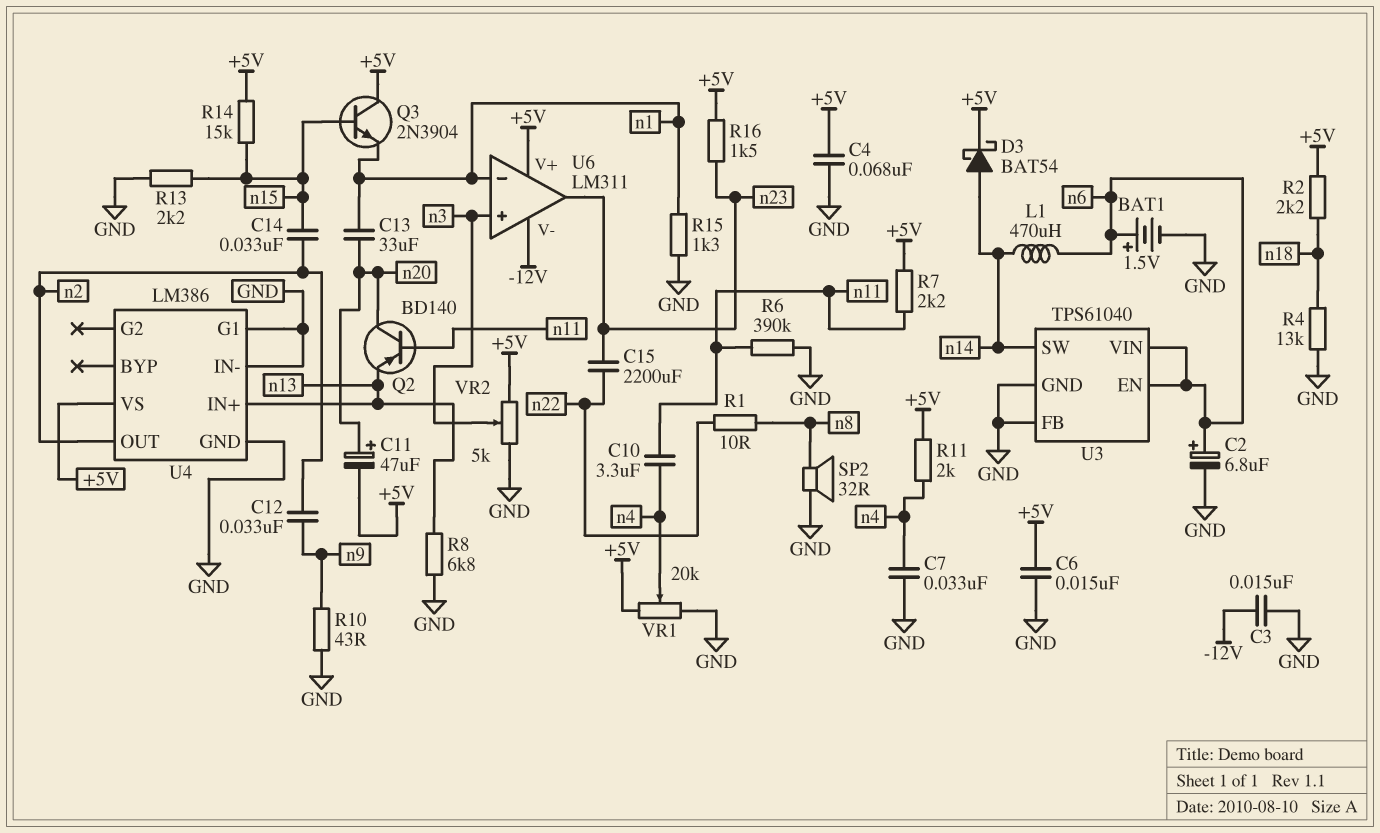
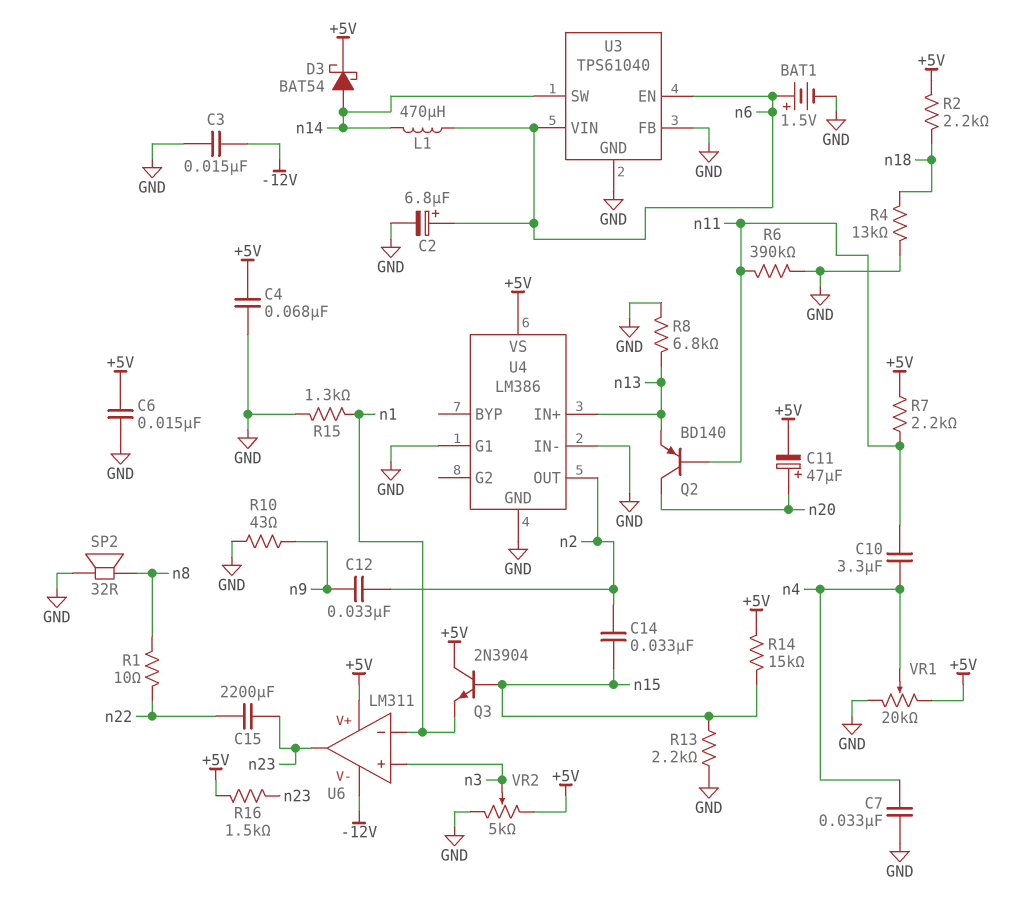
C13: 33uF (n1, n20) -> none
R11: 2k (+5V, n4) -> none

